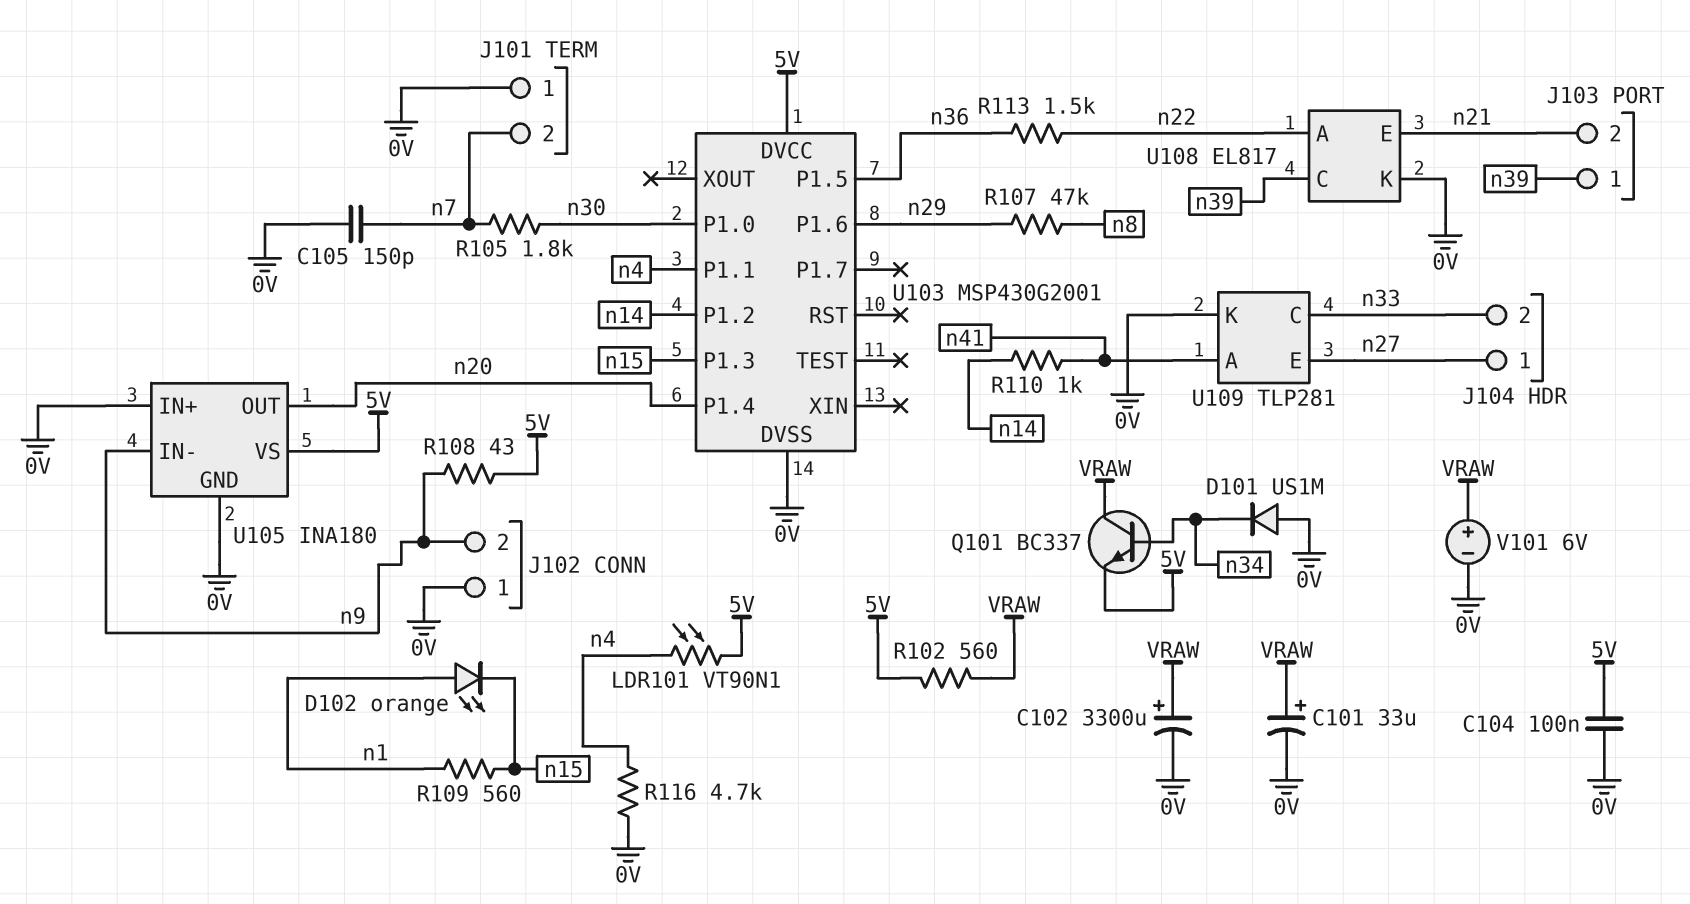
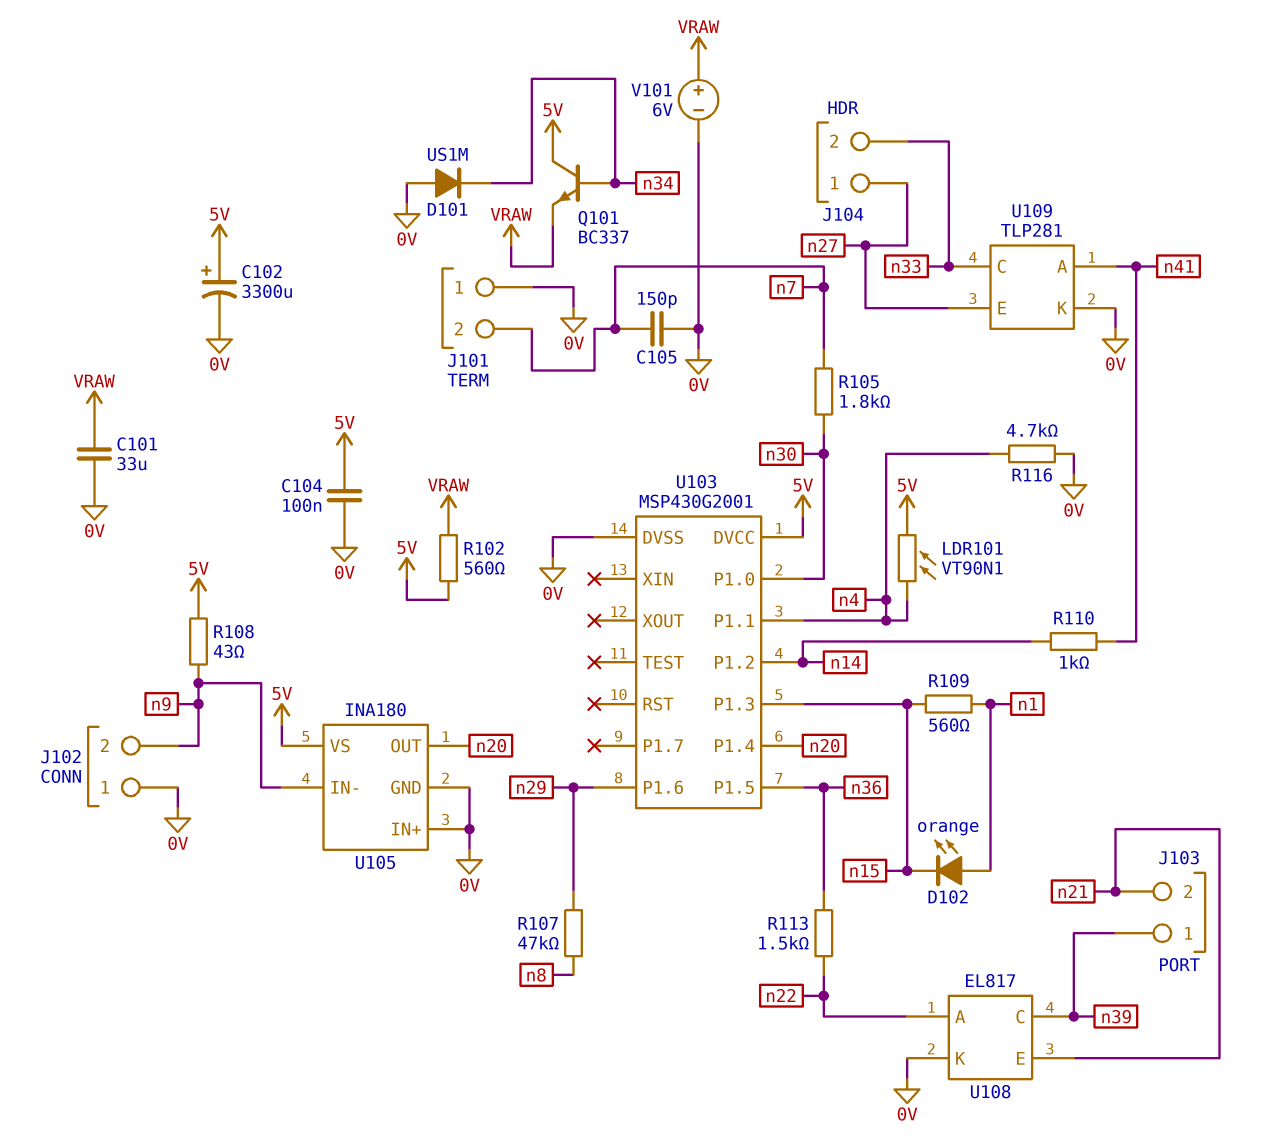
C101: 33uF (plus VRAW, minus 0V) -> 33uF (0V, VRAW)
C102: 3300uF (plus VRAW, minus 0V) -> 3300uF (plus 5V, minus 0V)
Q101: NPN BC337 (B n34, C VRAW, E 5V) -> NPN BC337 (B n34, C 5V, E VRAW)

